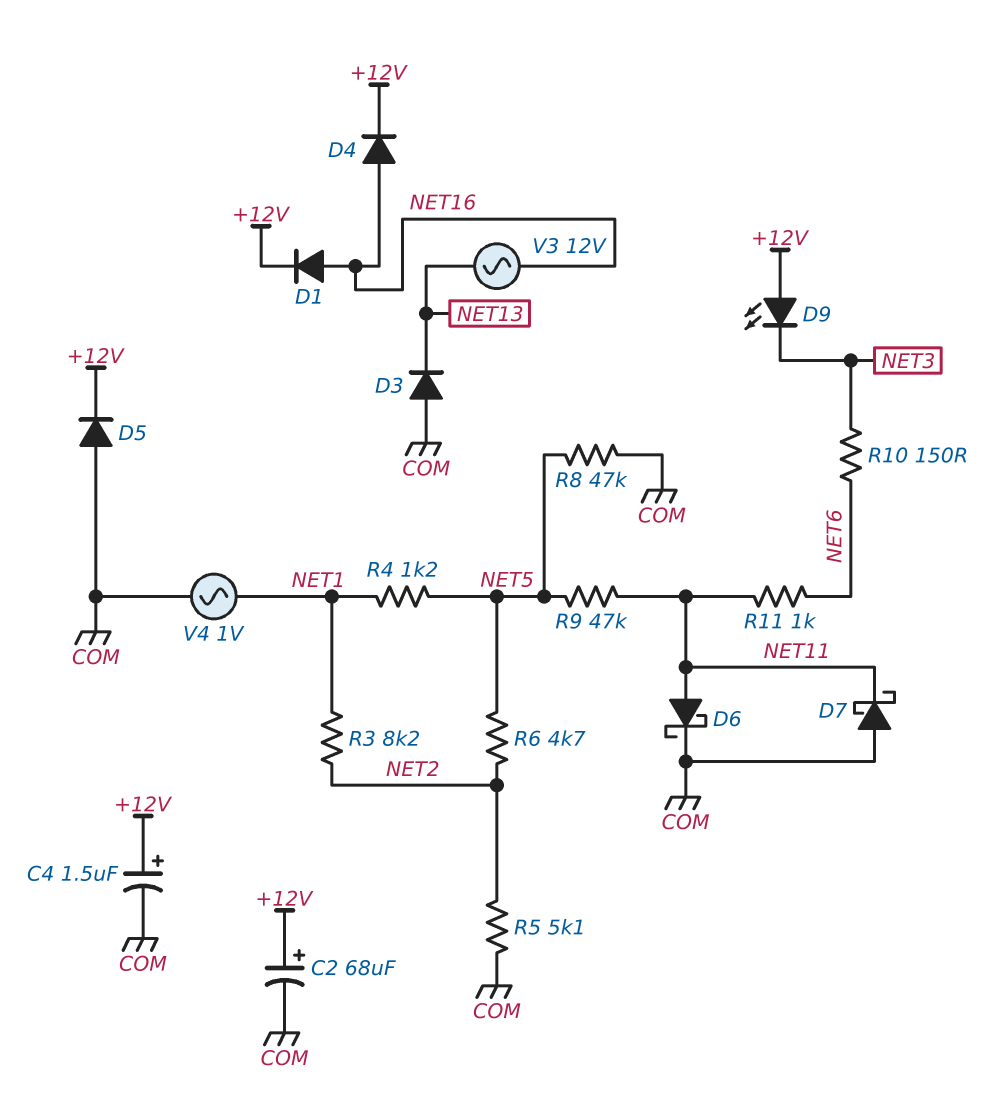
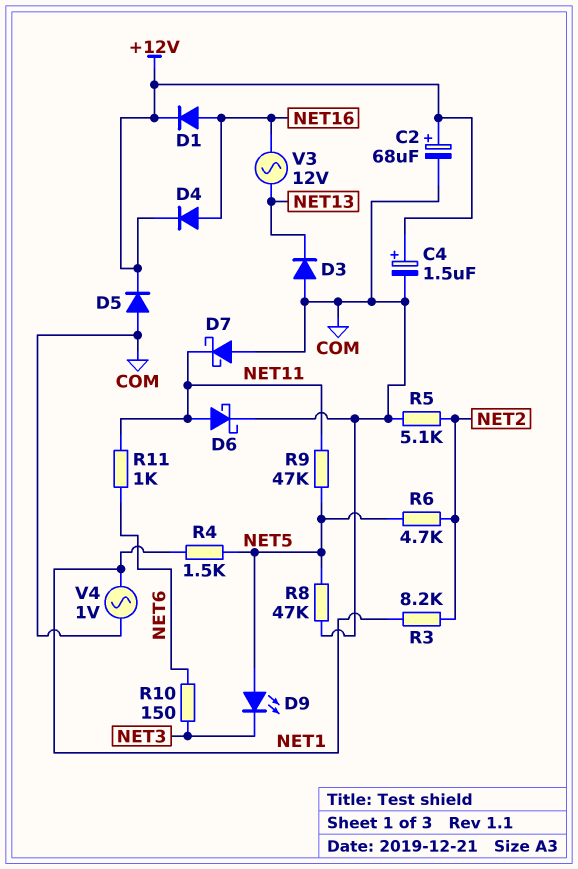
D9: LED (A +12V, K NET3) -> LED (A NET5, K NET3)
R4: 1.2k (NET1, NET5) -> 1.5k (NET1, NET5)

